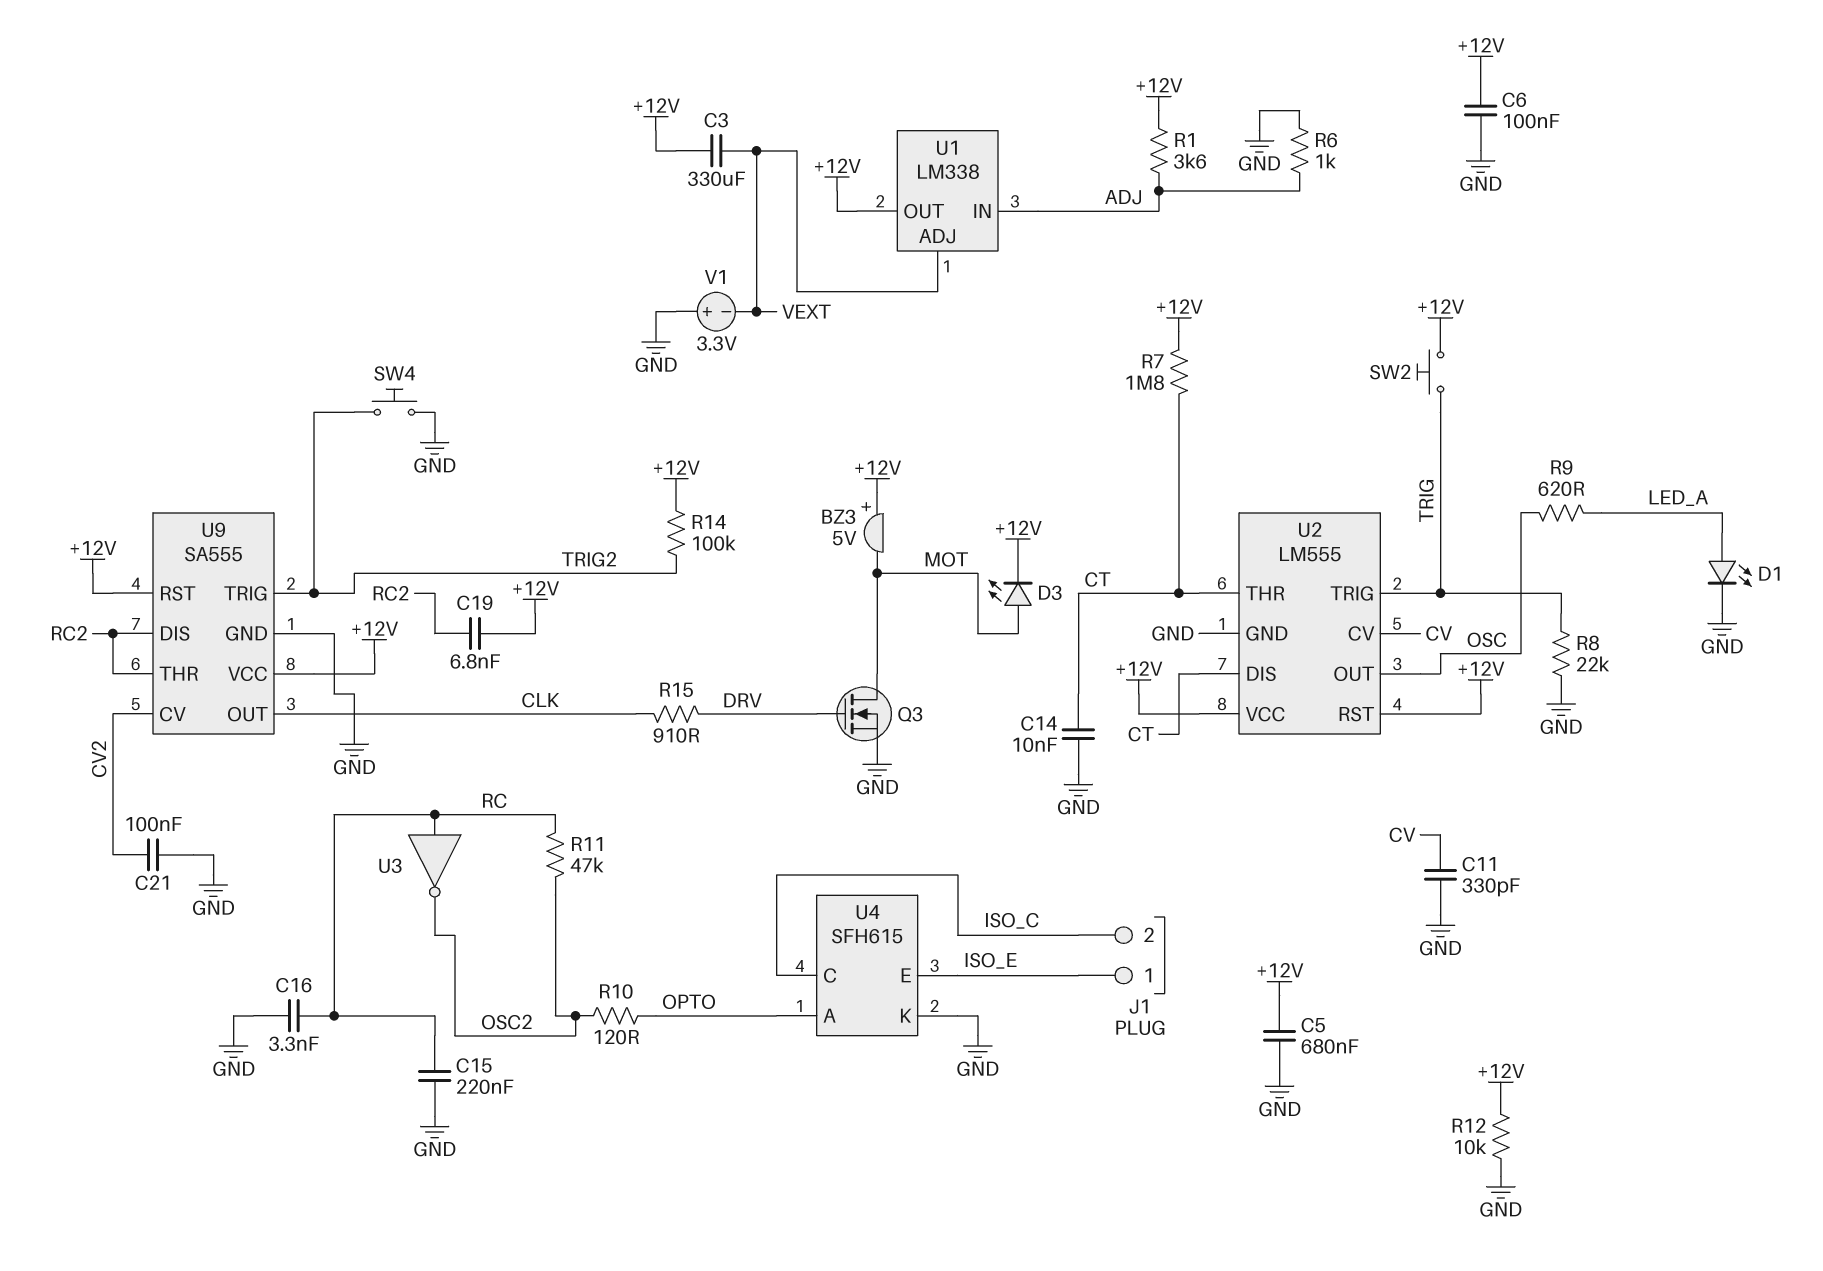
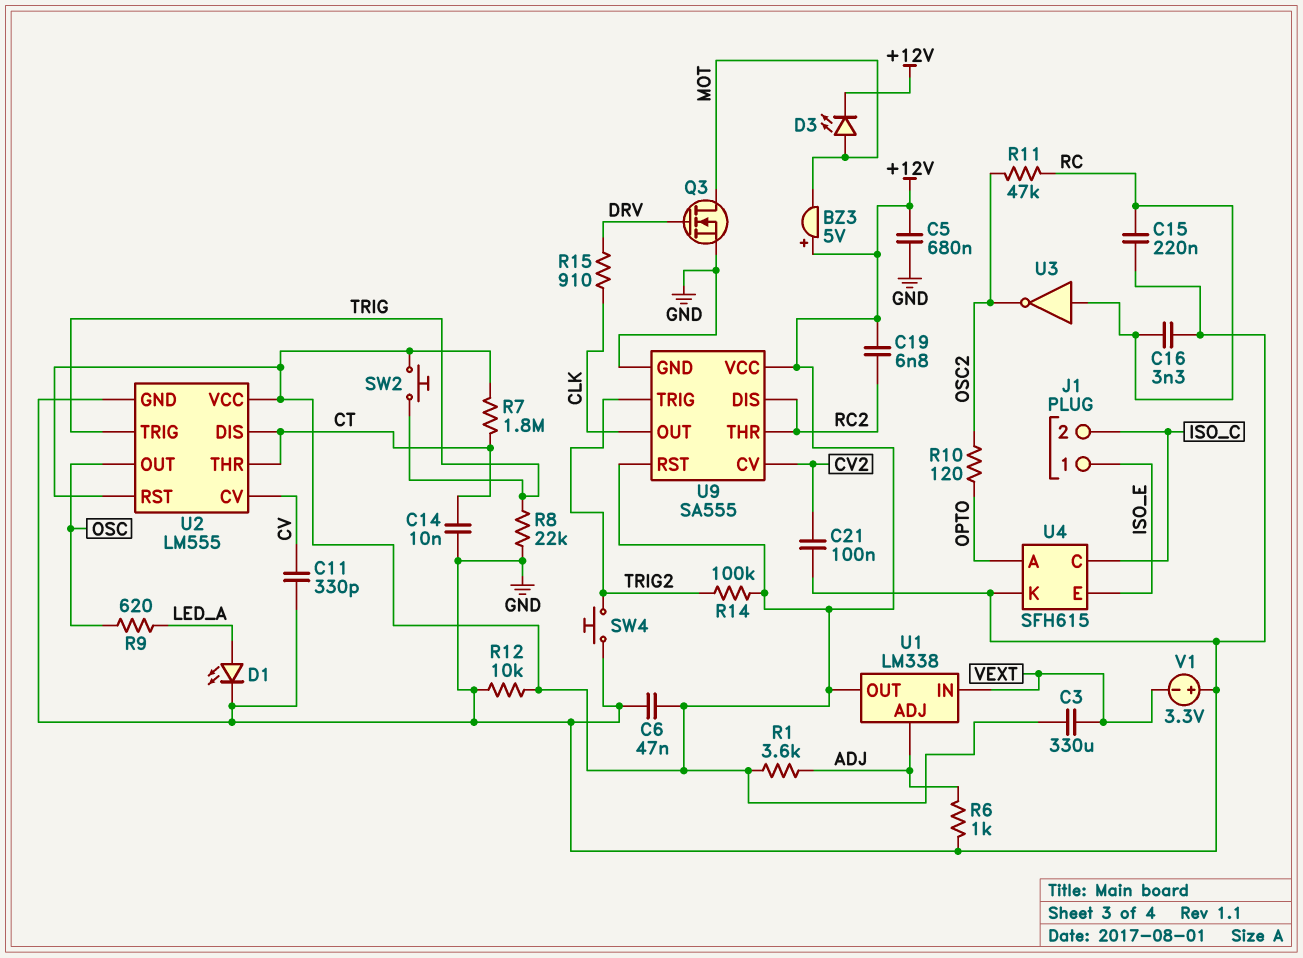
C6: 100nF (+12V, GND) -> 47nF (+12V, GND)
U1 pin ADJ: VEXT -> ADJ
U1 pin IN: ADJ -> VEXT

